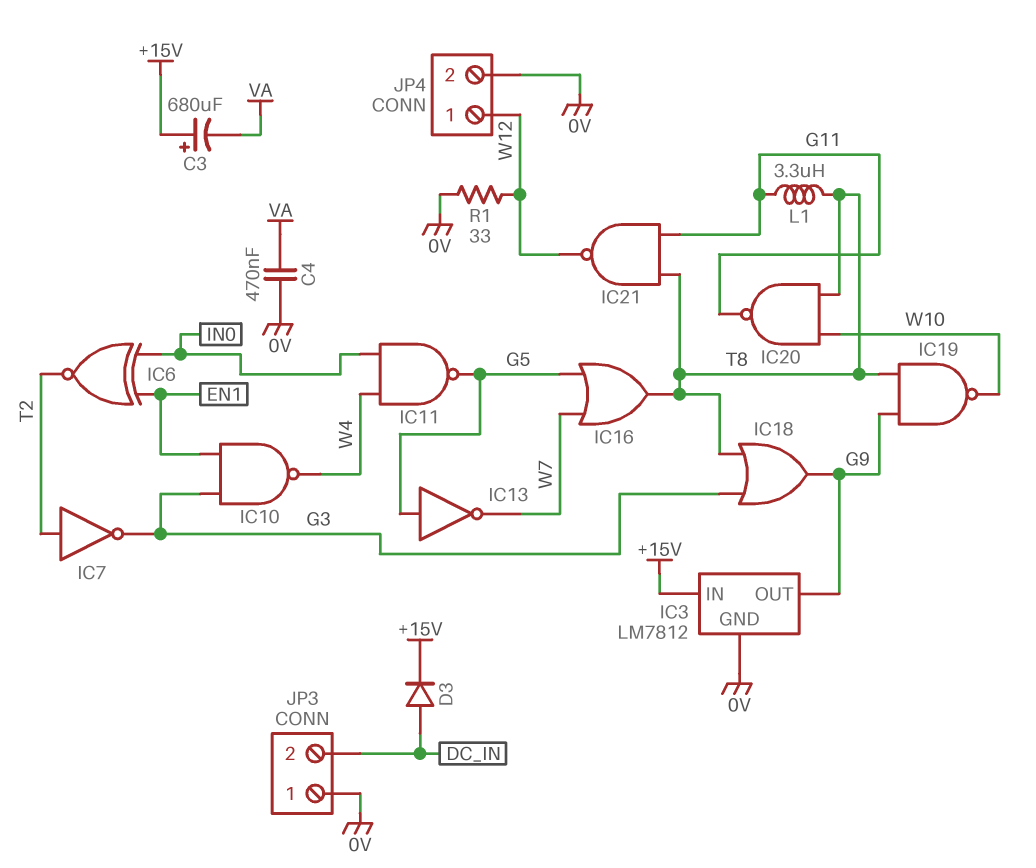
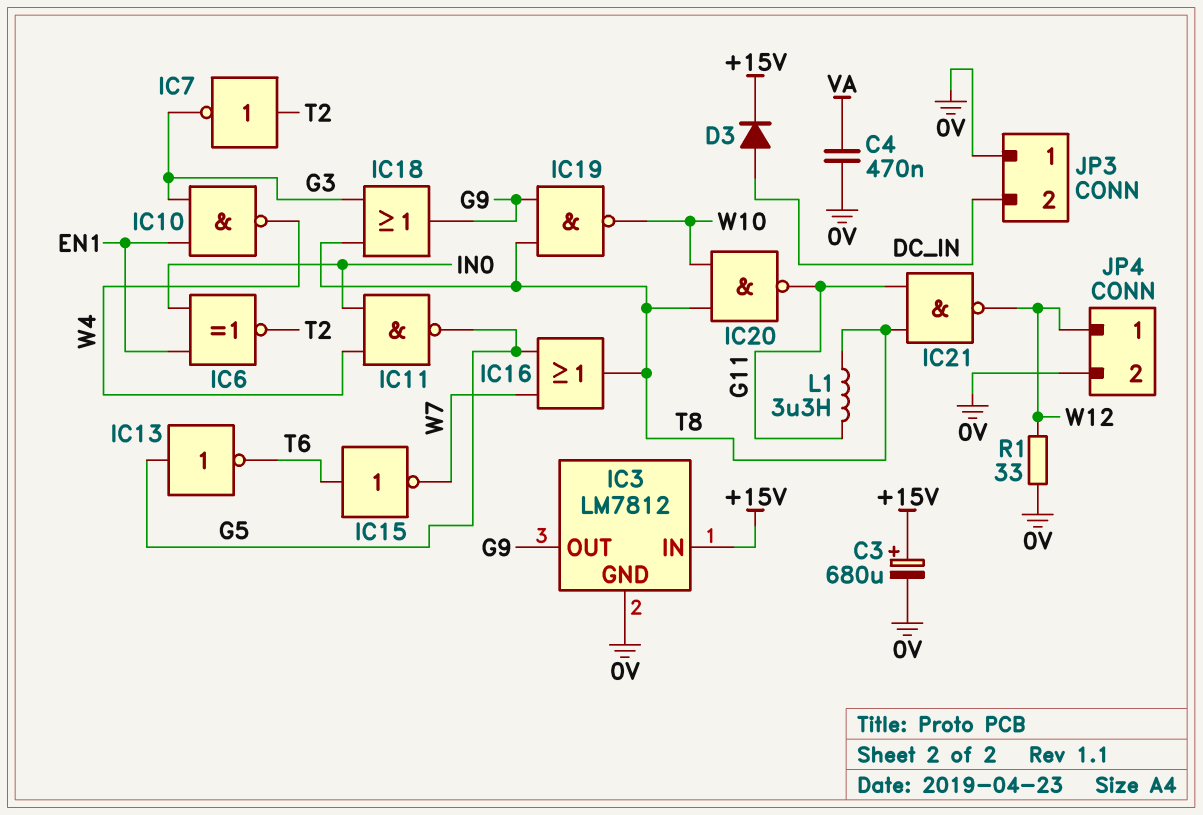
C3: 680uF (plus +15V, minus VA) -> 680uF (plus +15V, minus 0V)
IC13: NOT (in G5, out W7) -> NOT (in G5, out T6)
IC15: none -> NOT (in T6, out W7)

